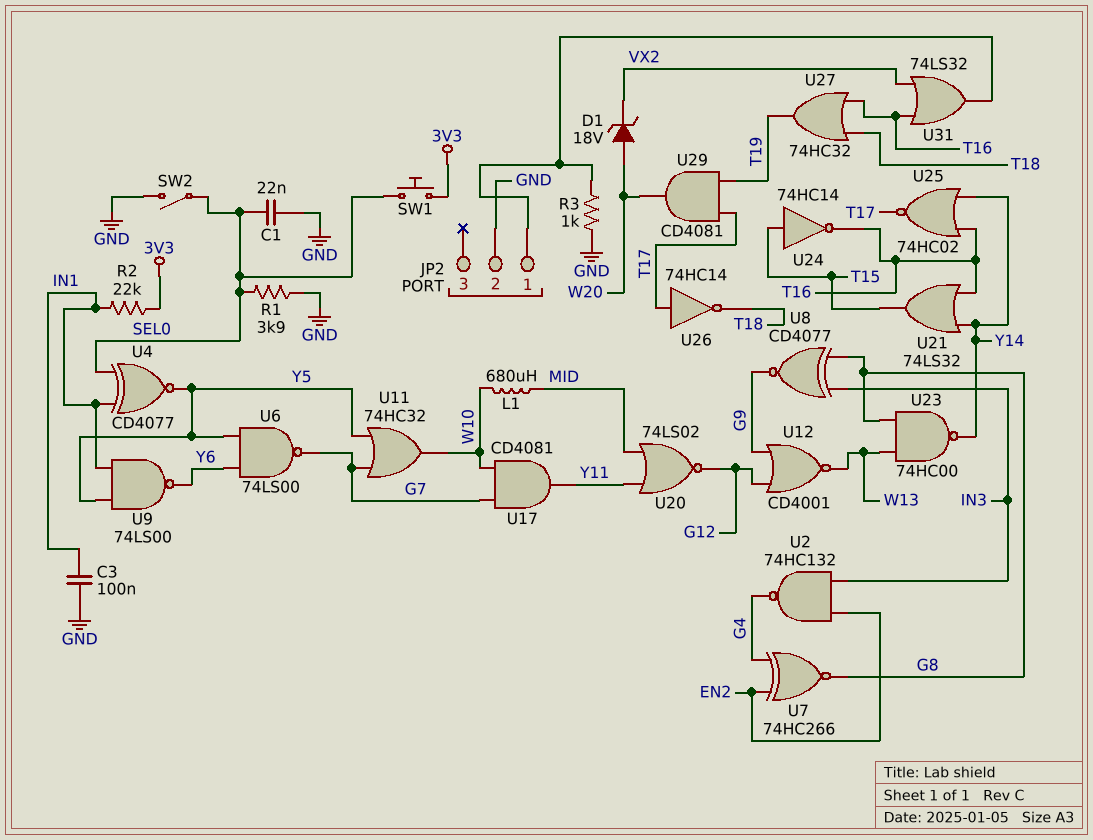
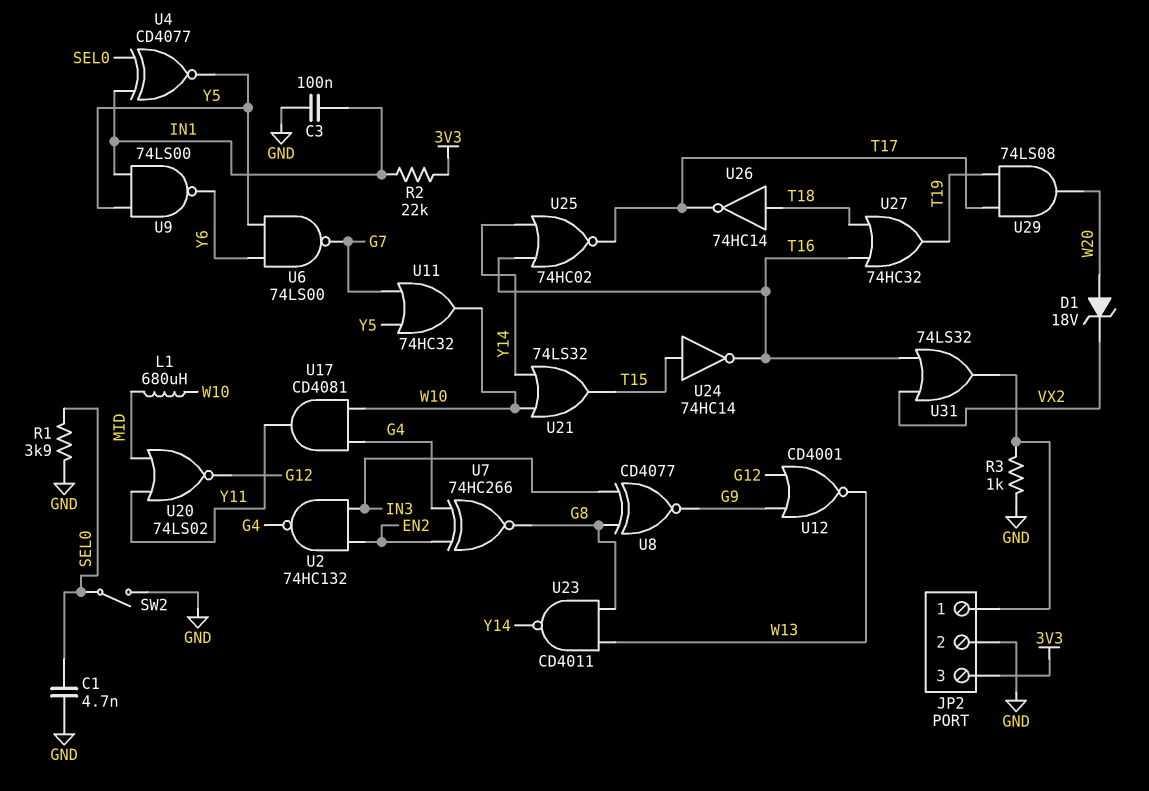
C1: 22nF (GND, SEL0) -> 4.7nF (GND, SEL0)
JP2 pin 3: none -> 3V3
SW1: button (3V3, SEL0) -> none
U17: AND CD4081 (in G7, in W10, out Y11) -> AND CD4081 (in G4, in W10, out Y11)
U21: OR 74LS32 (in T16, in Y14, out T15) -> OR 74LS32 (in W10, in Y14, out T15)
U23: NAND 74HC00 (in G8, in W13, out Y14) -> NAND CD4011 (in G8, in W13, out Y14)
U26: NOT 74HC14 (in T17, out T18) -> NOT 74HC14 (in T18, out T17)
U29: AND CD4081 (in T17, in T19, out W20) -> AND 74LS08 (in T17, in T19, out W20)

